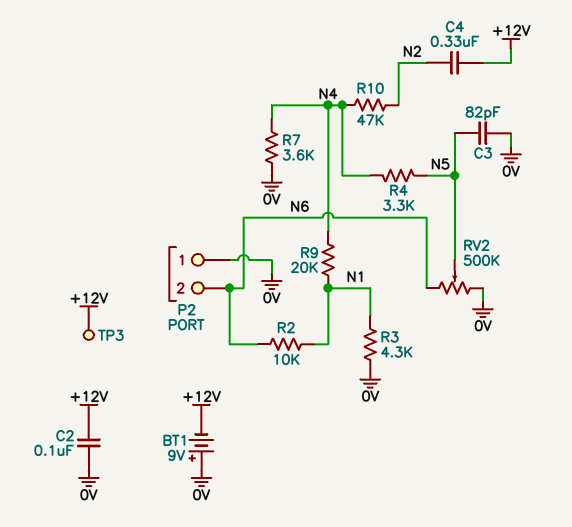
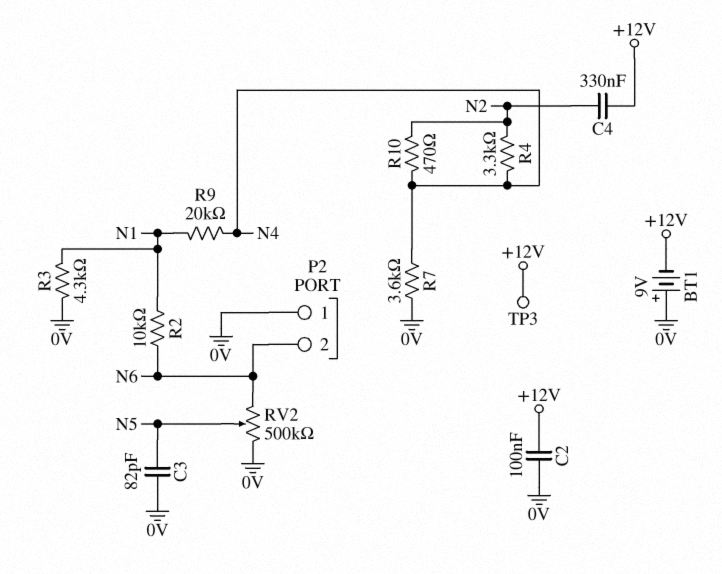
R4: 3.3k (N4, N5) -> 3.3k (N2, N4)
R10: 47k (N2, N4) -> 470 (N2, N4)

